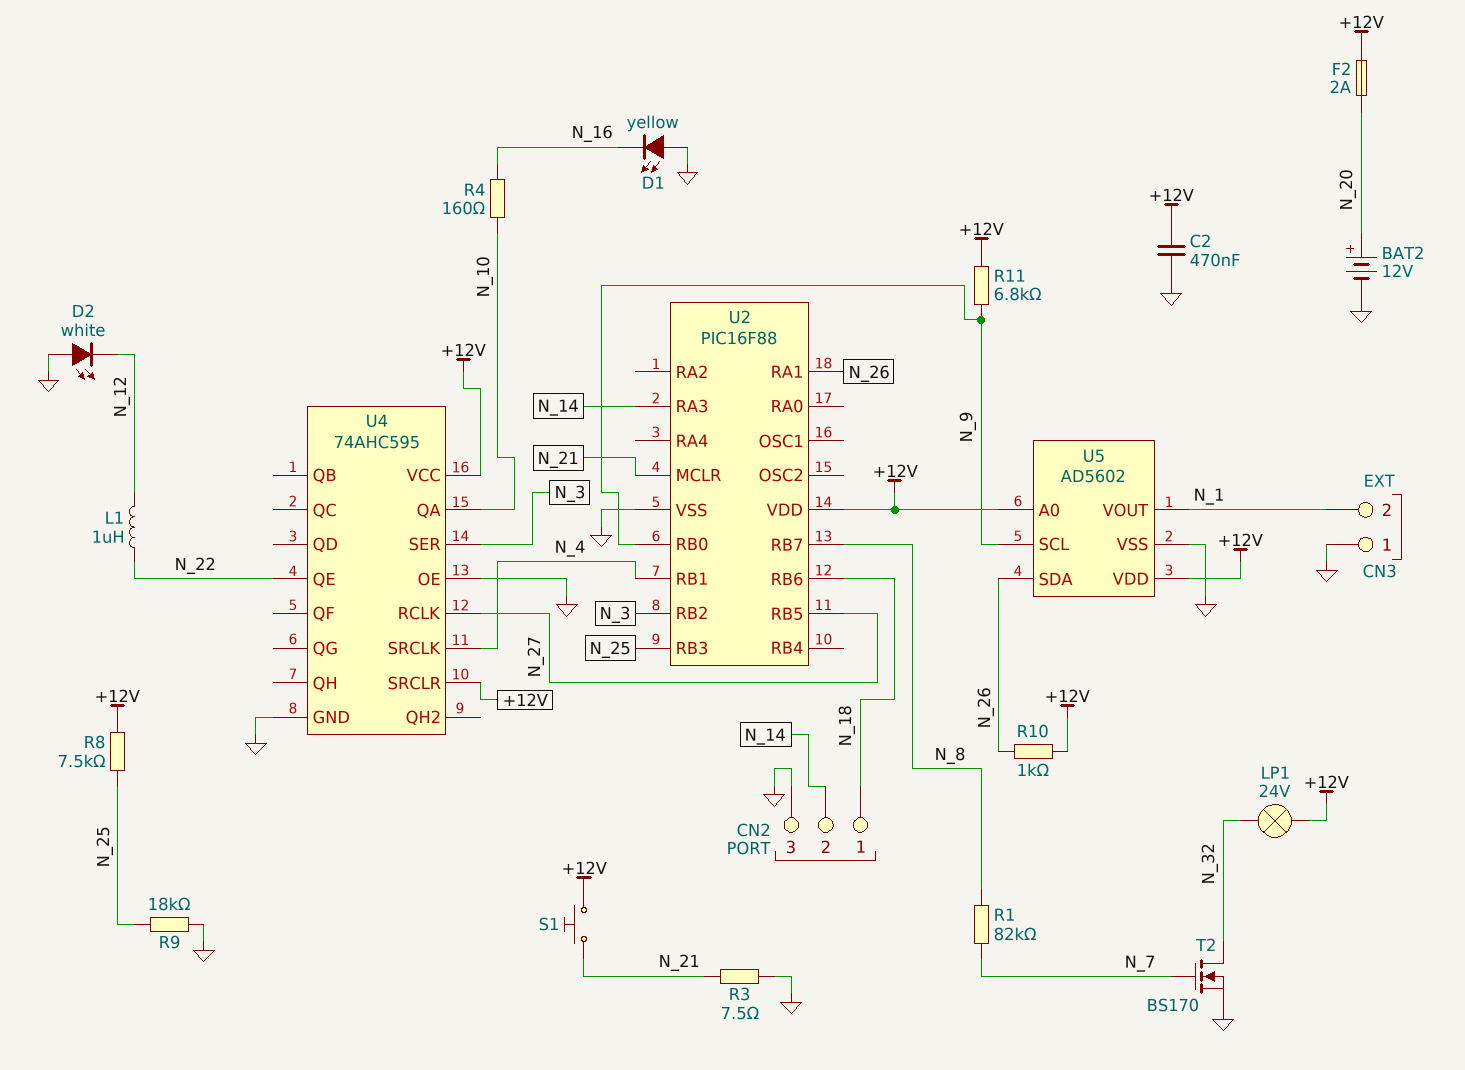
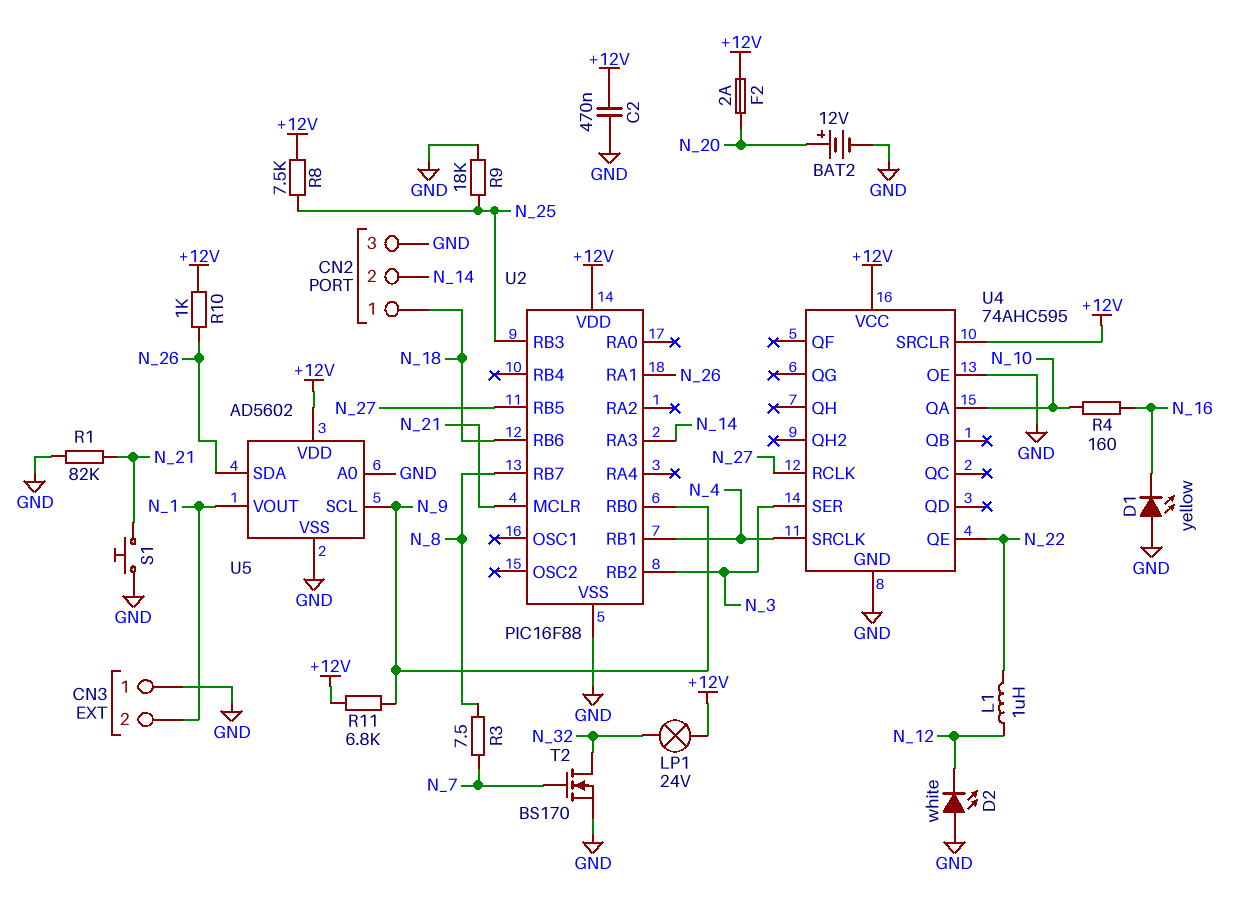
R1: 82k (N_7, N_8) -> 82k (GND, N_21)
R3: 7.5 (GND, N_21) -> 7.5 (N_7, N_8)
S1: button (+12V, N_21) -> button (GND, N_21)
U5 pin A0: +12V -> GND

